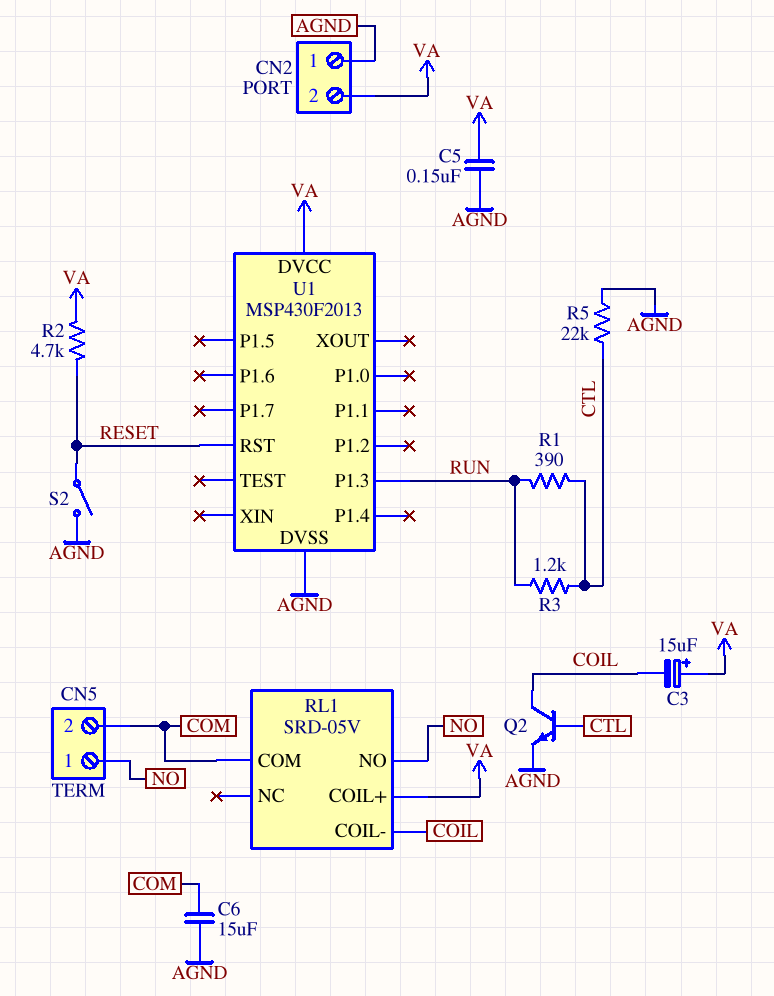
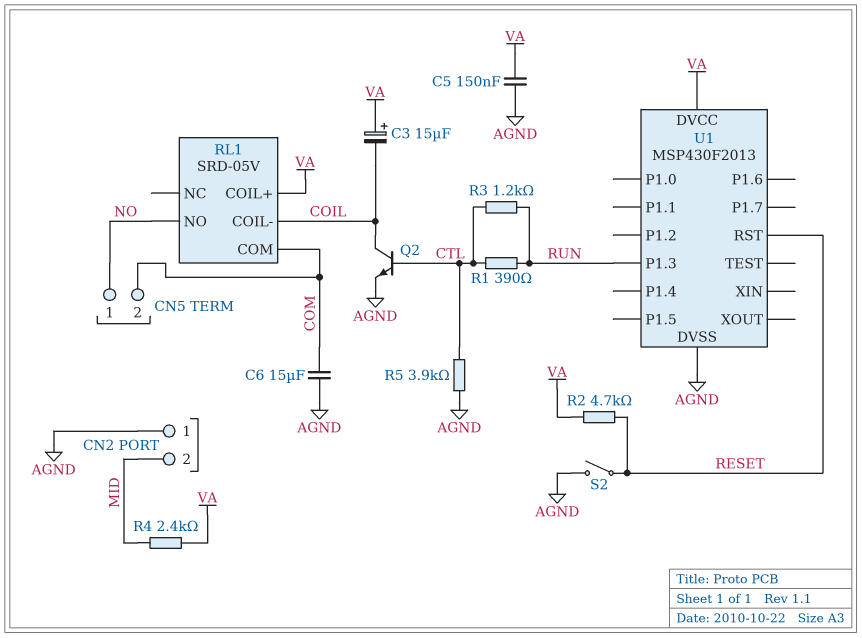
CN2 pin 2: VA -> MID
R4: none -> 2.4k (MID, VA)
R5: 22k (AGND, CTL) -> 3.9k (AGND, CTL)

